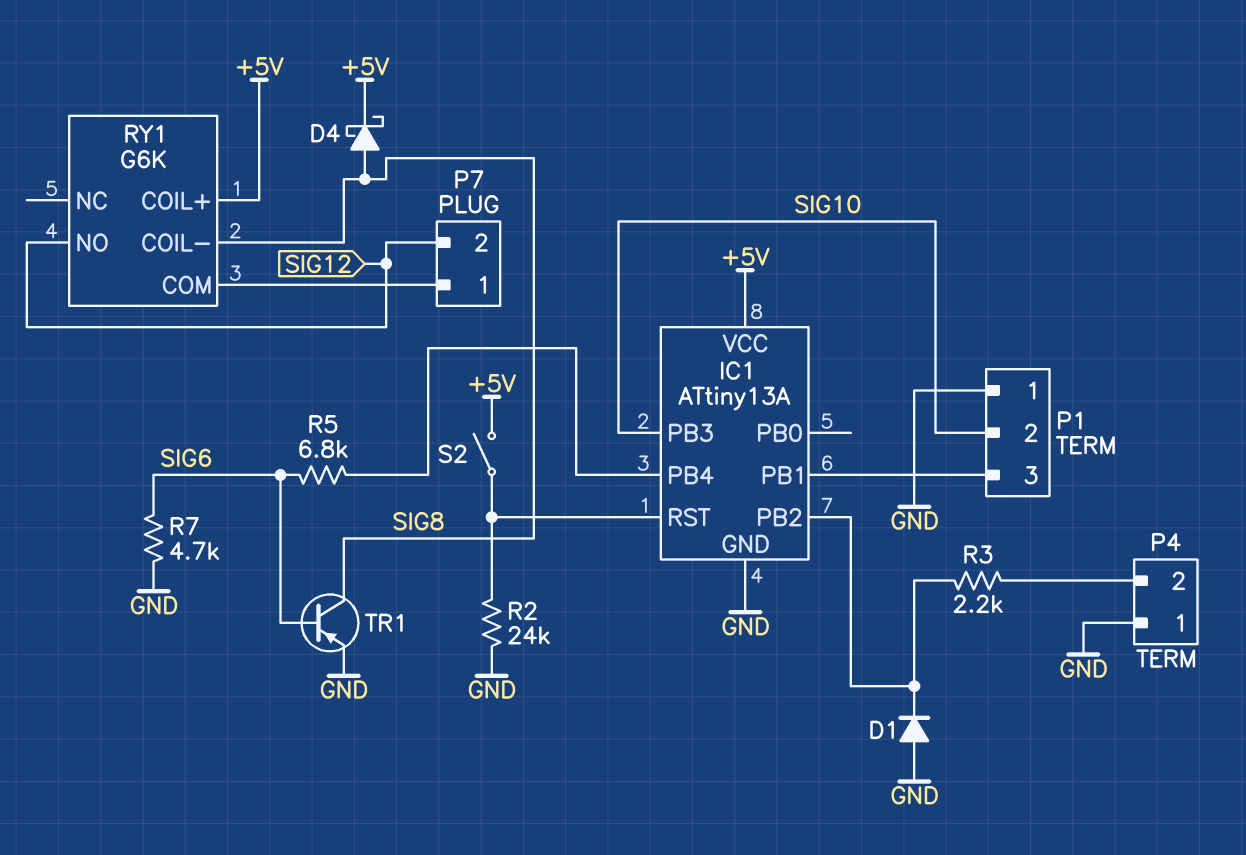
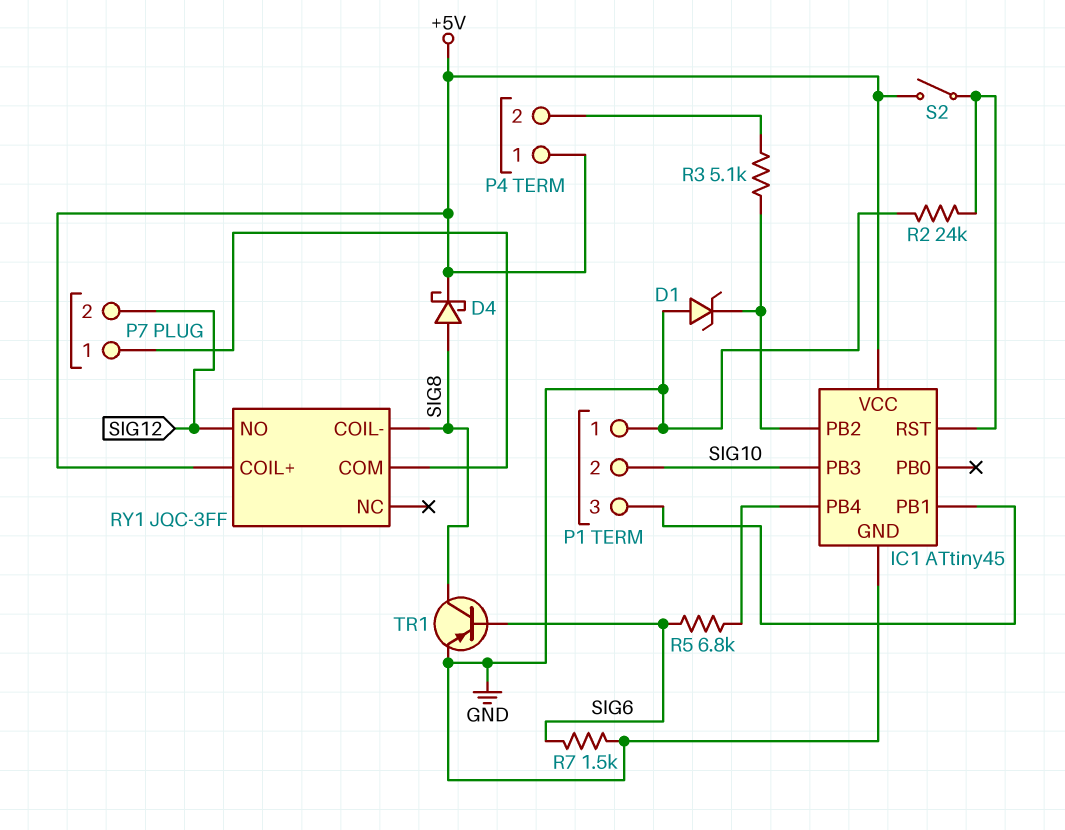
D1: diode (A GND, K IC1/PB2) -> zener (A GND, K IC1/PB2)
IC1: ATtiny13A -> ATtiny45
P4 pin 1: GND -> +5V
R3: 2.2k (IC1/PB2, P4/2) -> 5.1k (IC1/PB2, P4/2)
R7: 4.7k (GND, SIG6) -> 1.5k (GND, SIG6)
RY1: G6K -> JQC-3FF

